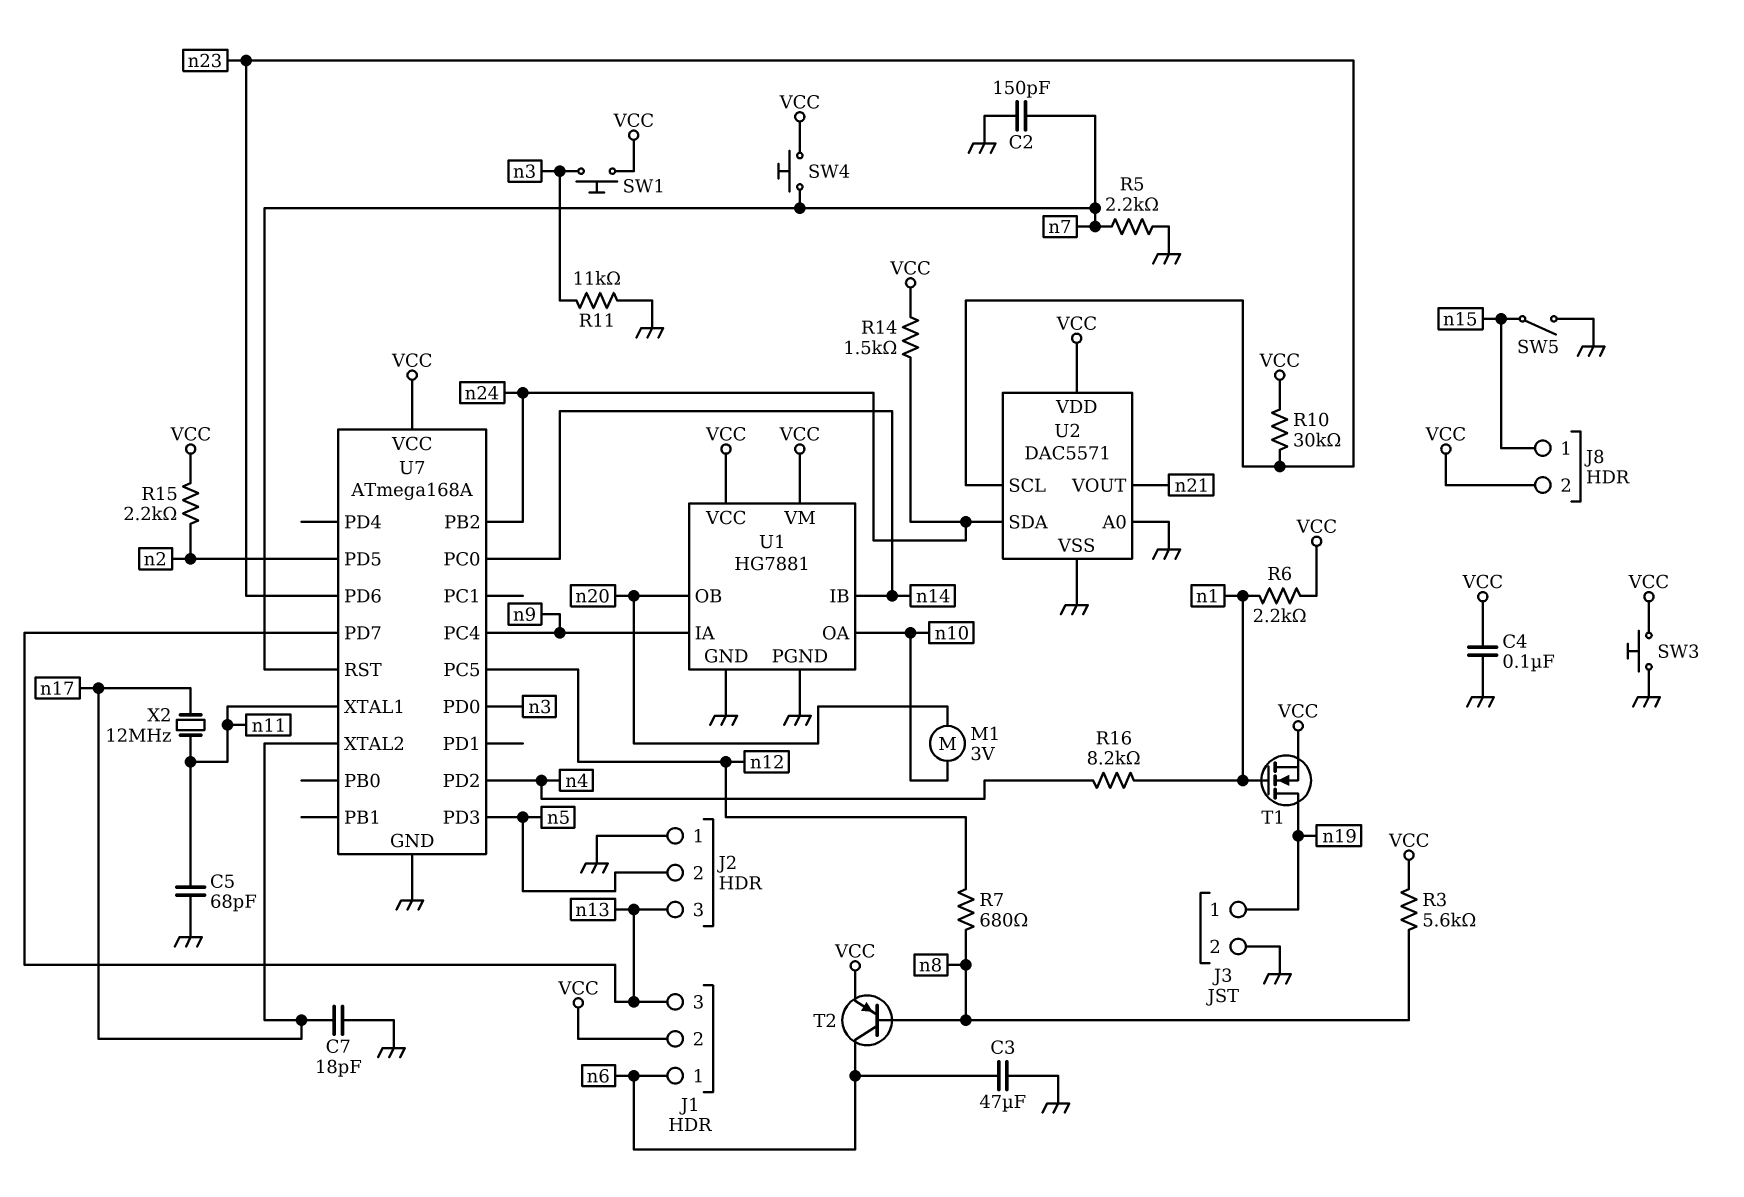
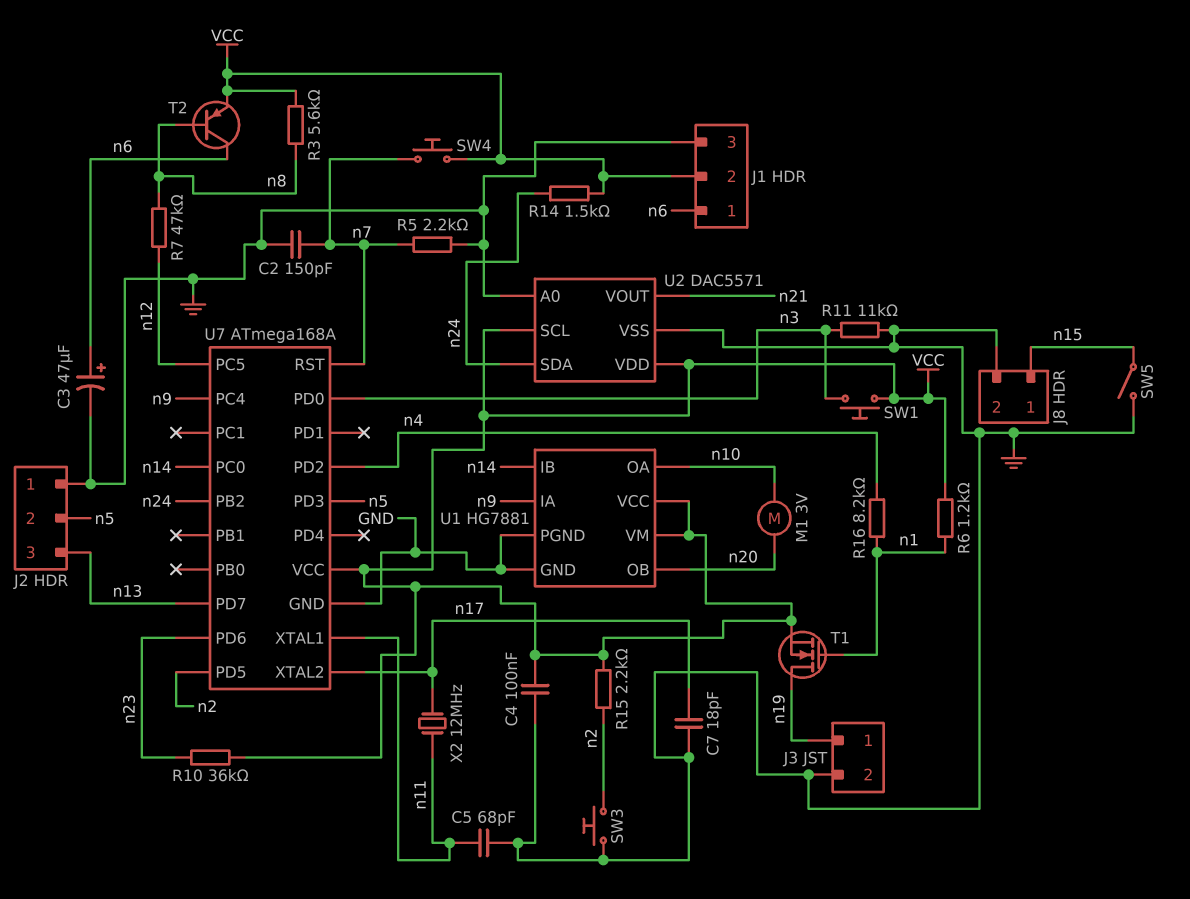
C3: 47uF (GND, n6) -> 47uF (plus n6, minus GND)
J1 pin 3: n13 -> GND
J8 pin 2: VCC -> GND
R6: 2.2k (VCC, n1) -> 1.2k (VCC, n1)
R7: 680 (n8, n12) -> 47k (n8, n12)
R10: 30k (VCC, n23) -> 36k (VCC, n23)
SW3: button (GND, VCC) -> button (GND, n2)
U2 pin SCL: n23 -> VCC

